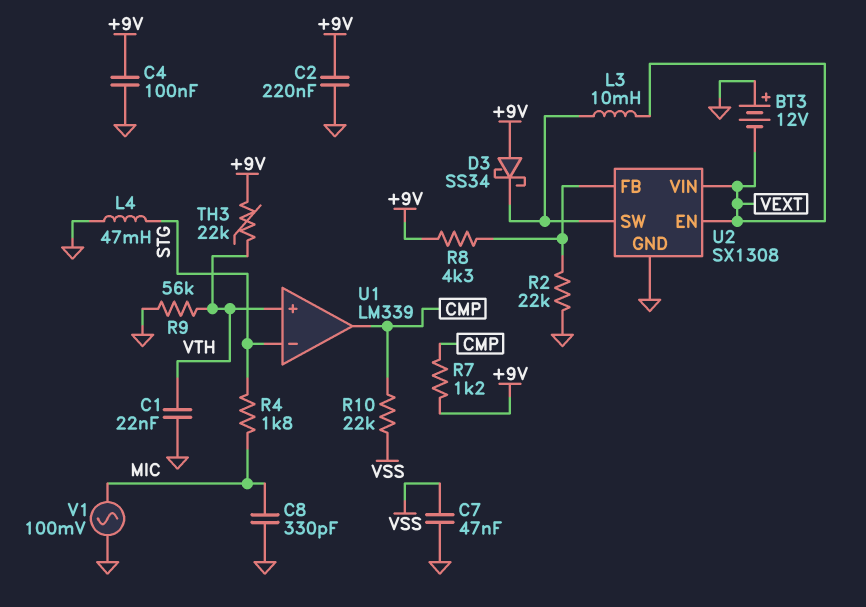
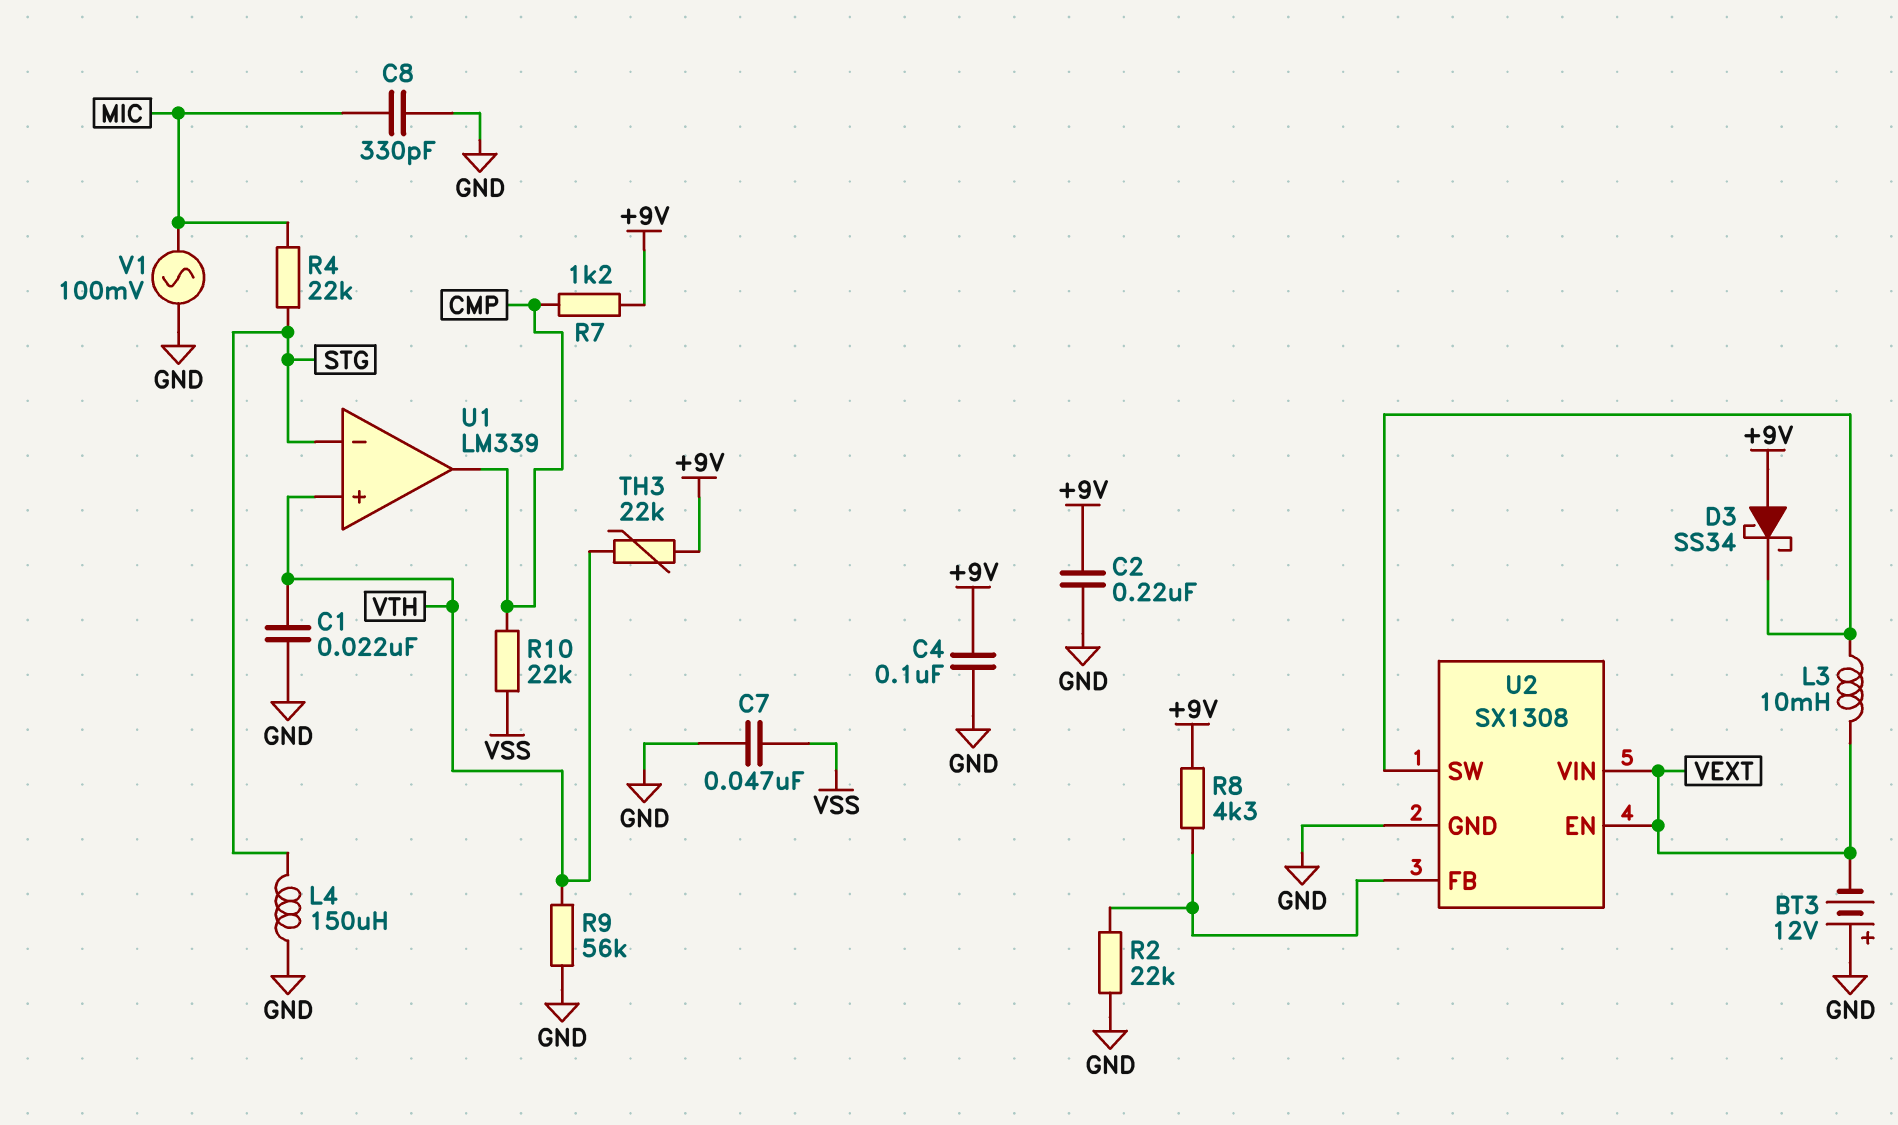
L4: 47mH (GND, STG) -> 150uH (GND, STG)
R4: 1.8k (MIC, STG) -> 22k (MIC, STG)

